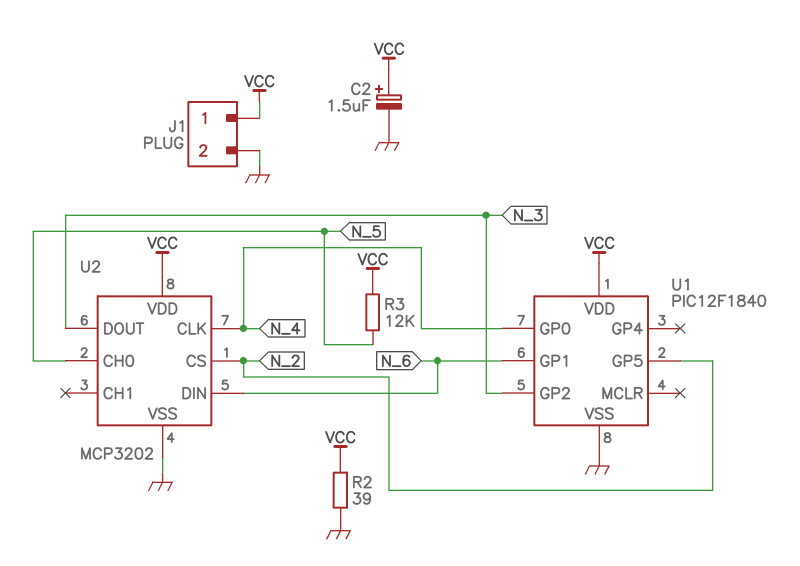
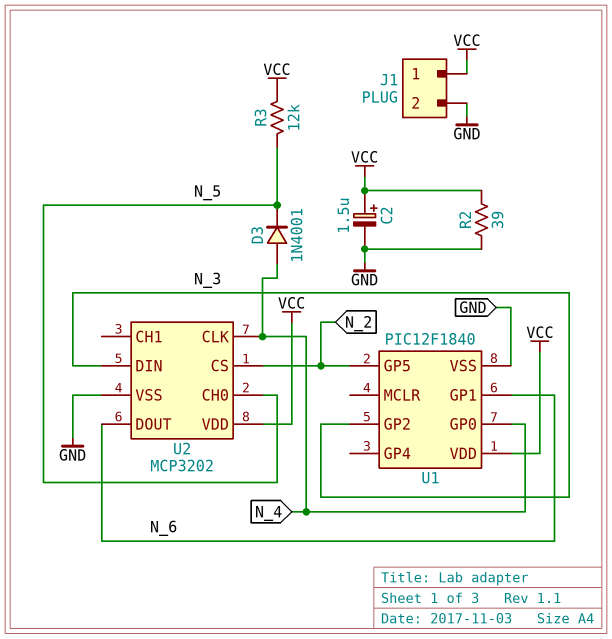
D3: none -> diode 1N4001 (A N_4, K N_5)
U2 pin DIN: N_6 -> N_3
U2 pin DOUT: N_3 -> N_6

